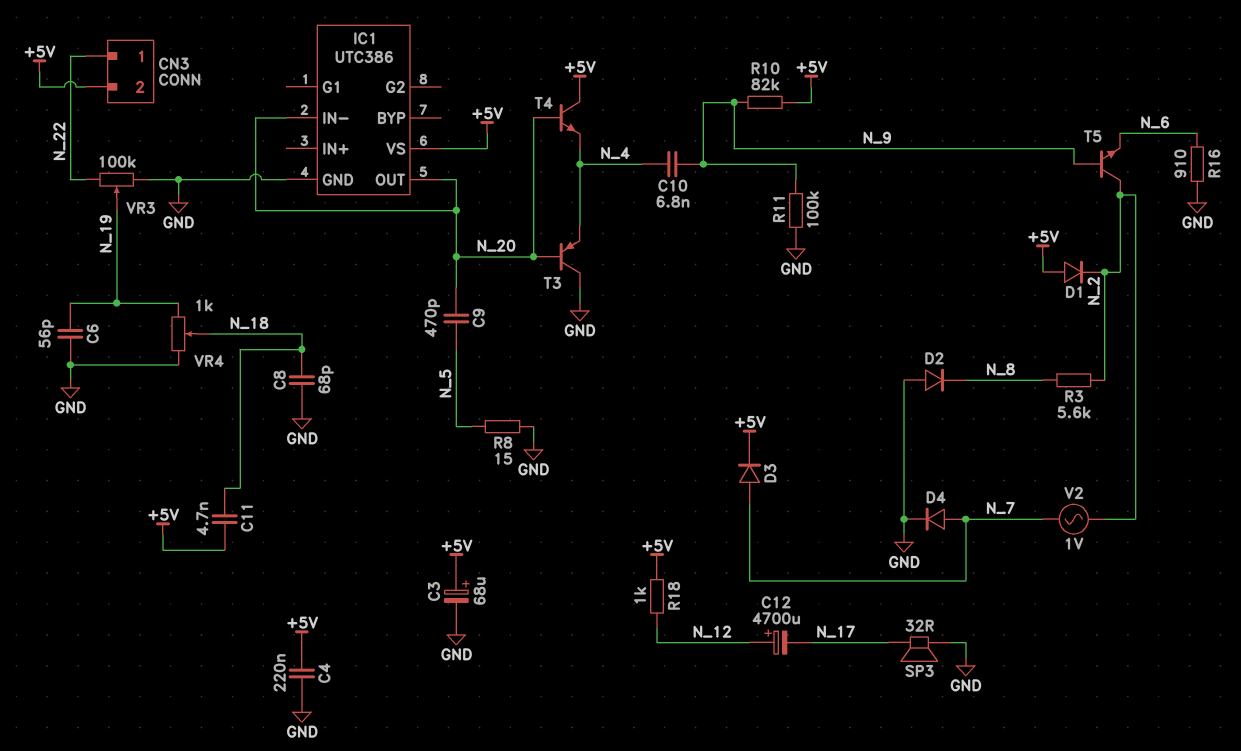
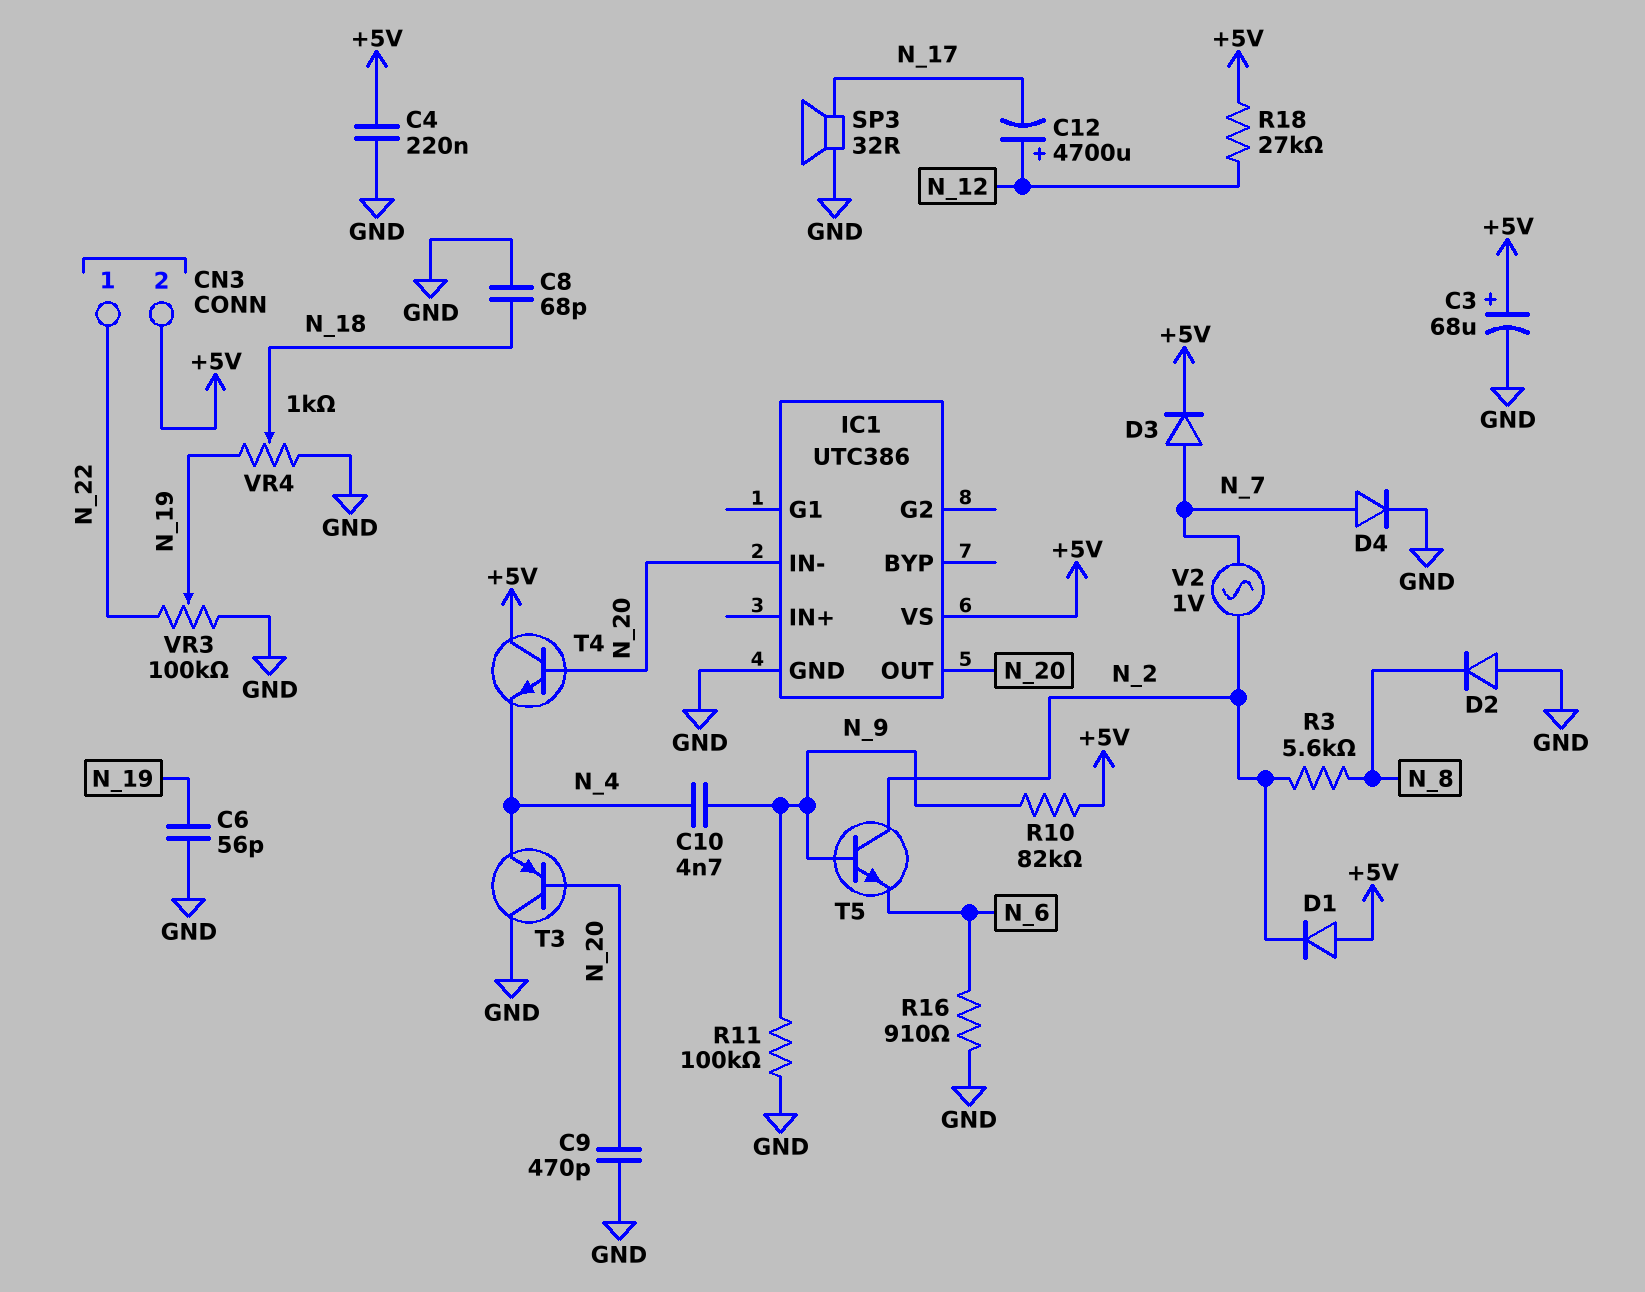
C9: 470pF (N_5, N_20) -> 470pF (GND, N_20)
C10: 6.8nF (N_4, N_9) -> 4.7nF (N_4, N_9)
C11: 4.7nF (+5V, N_18) -> none
R8: 15 (GND, N_5) -> none
R18: 1k (+5V, N_12) -> 27k (+5V, N_12)

